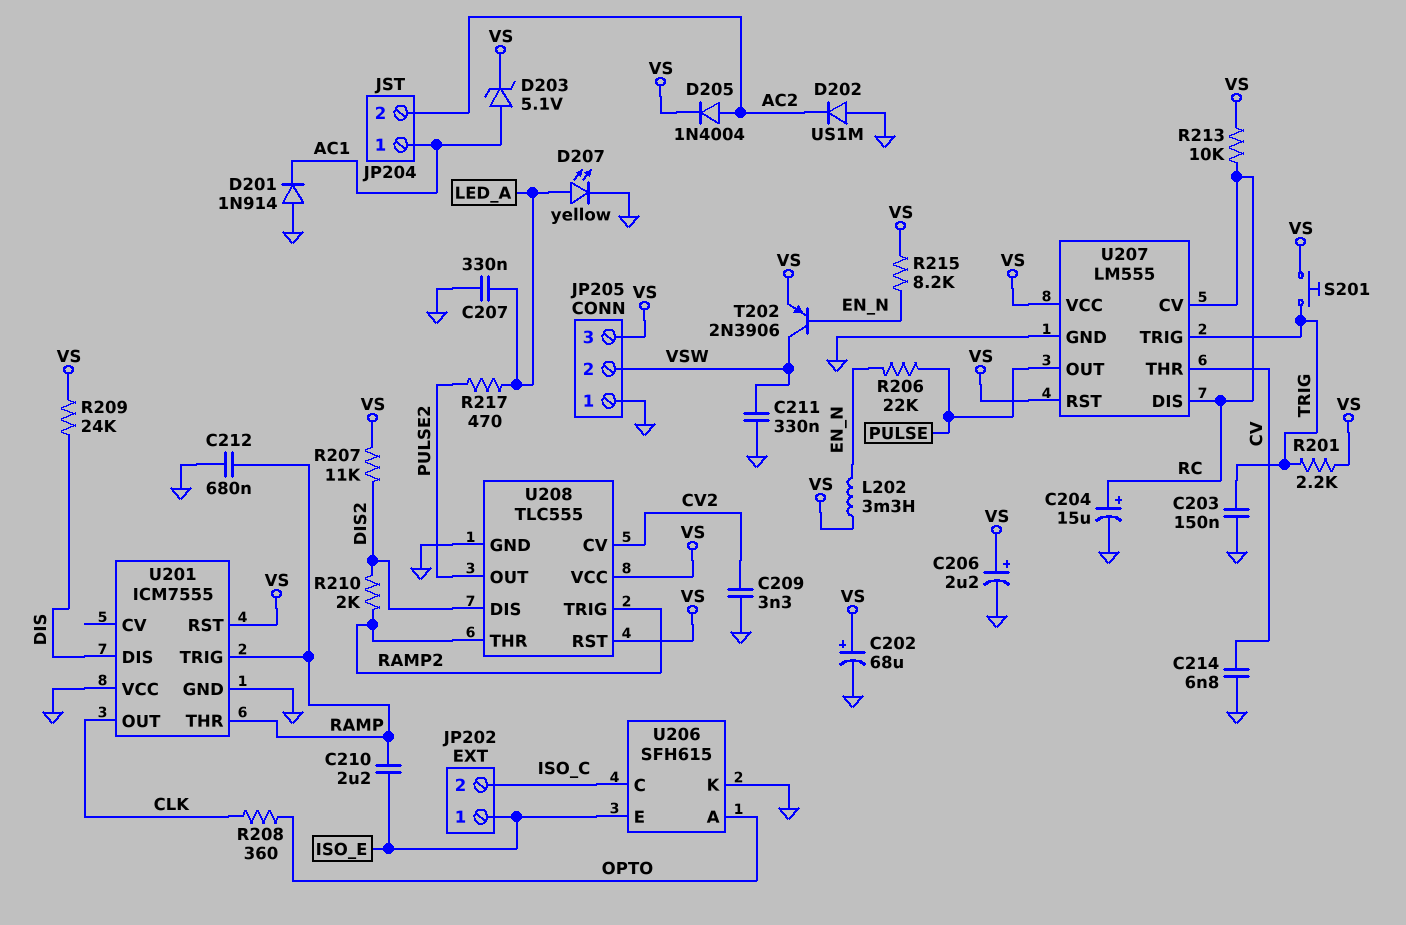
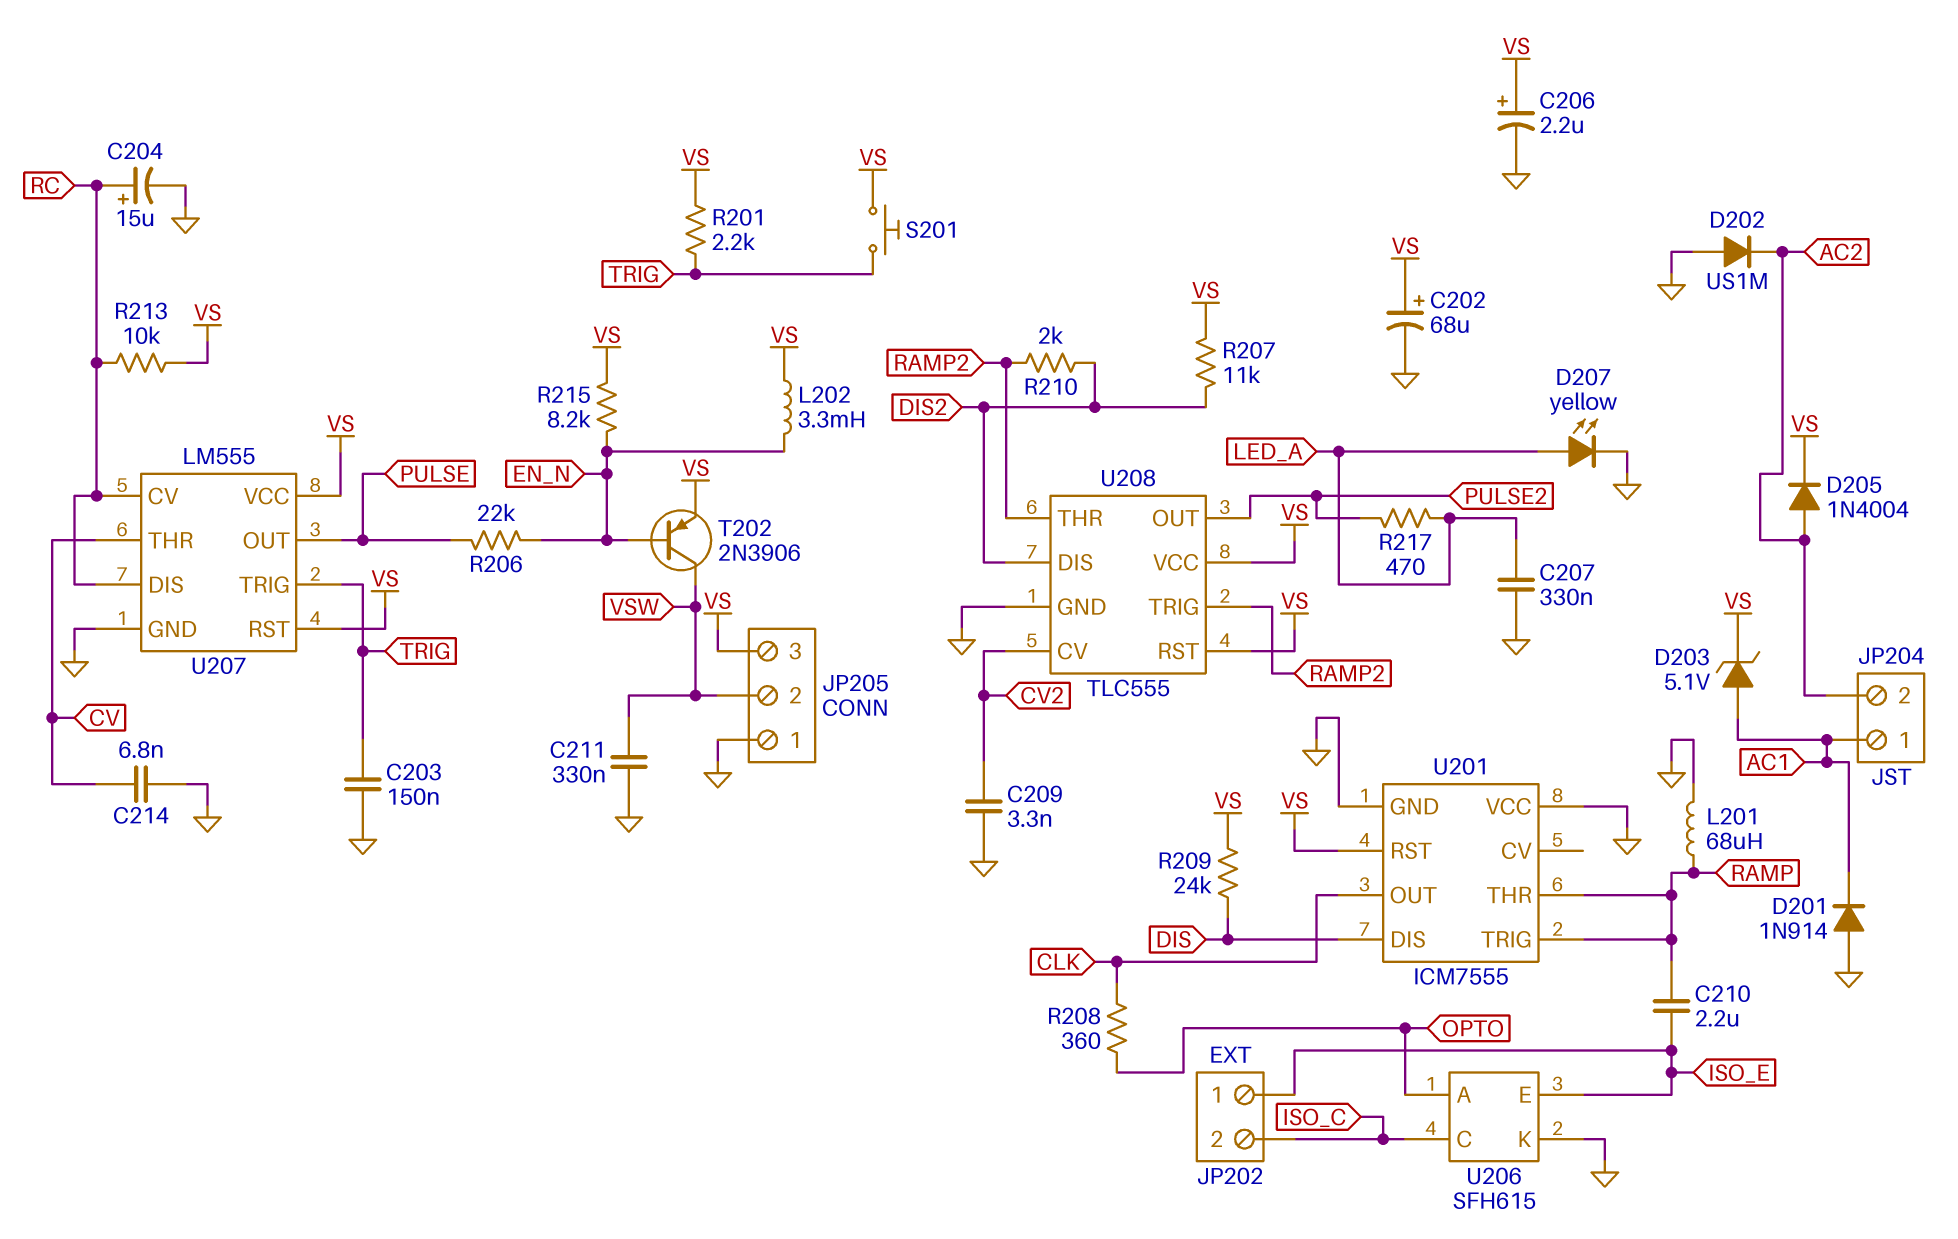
C212: 680nF (GND, RAMP) -> none
L201: none -> 68uH (GND, RAMP)

